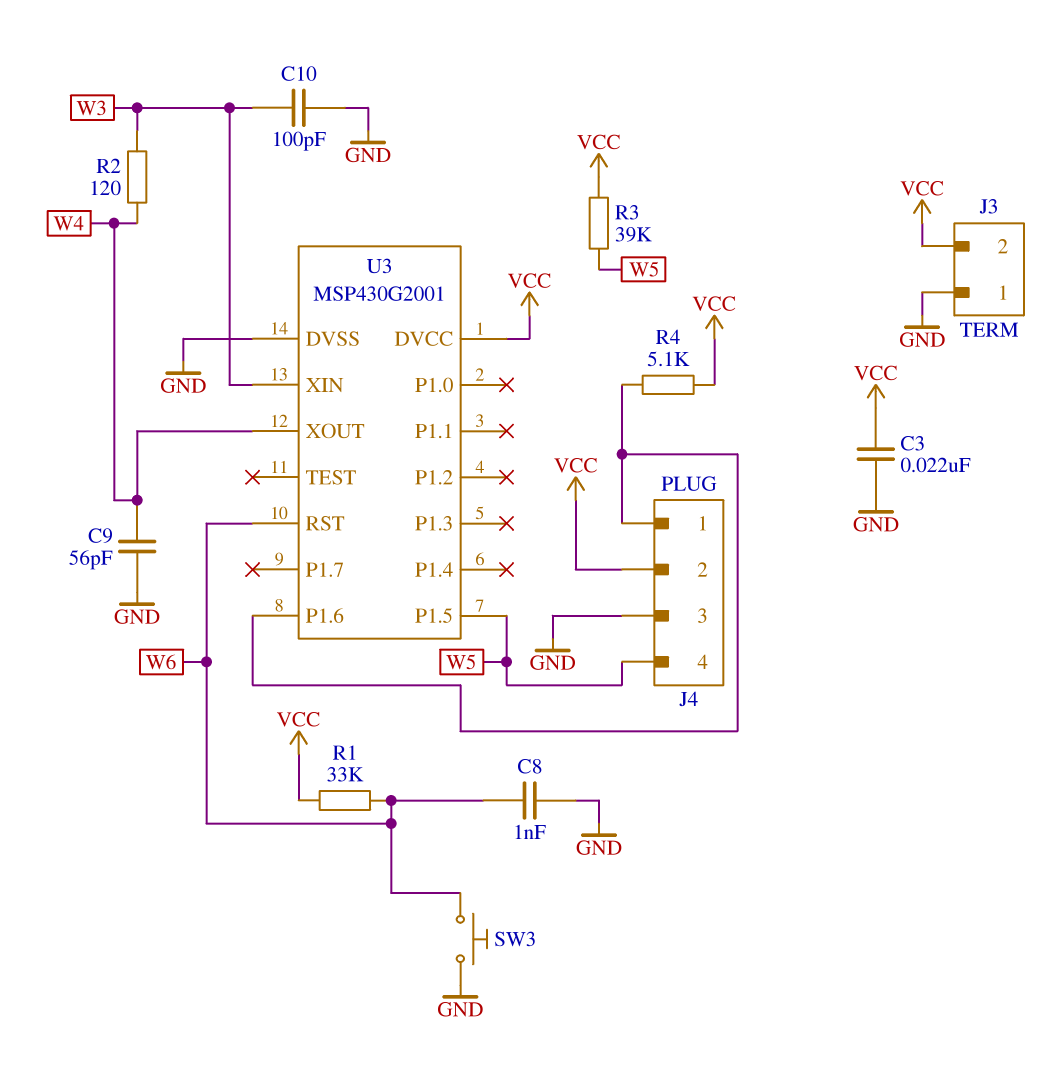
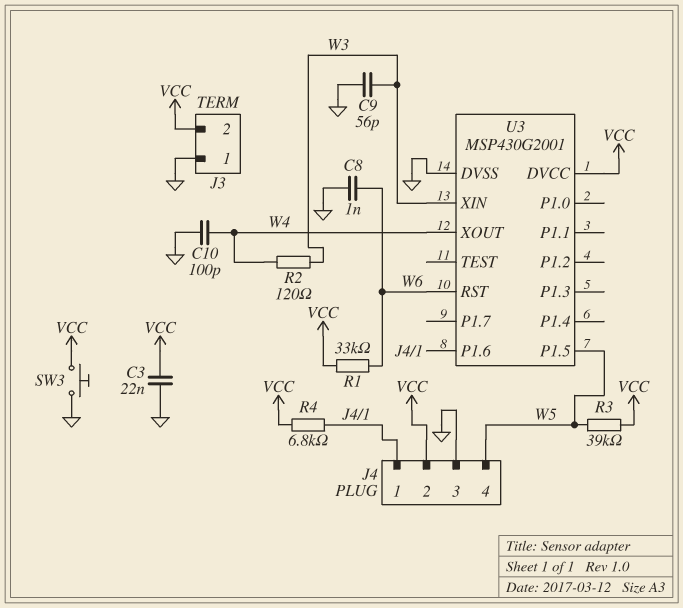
C9: 56pF (GND, W4) -> 56pF (GND, W3)
C10: 100pF (GND, W3) -> 100pF (GND, W4)
R4: 5.1k (J4/1, VCC) -> 6.8k (J4/1, VCC)
SW3: button (GND, W6) -> button (GND, VCC)

